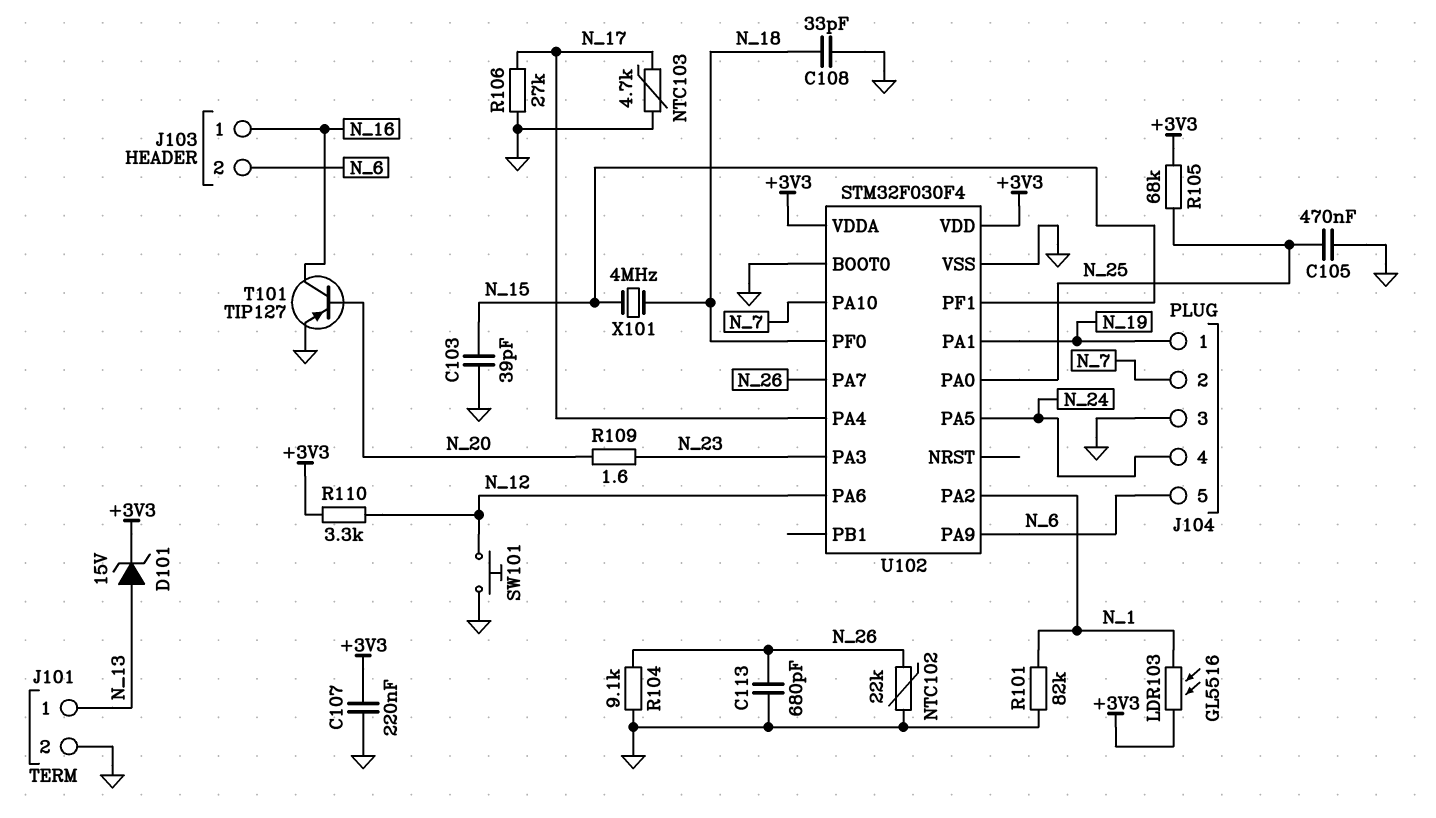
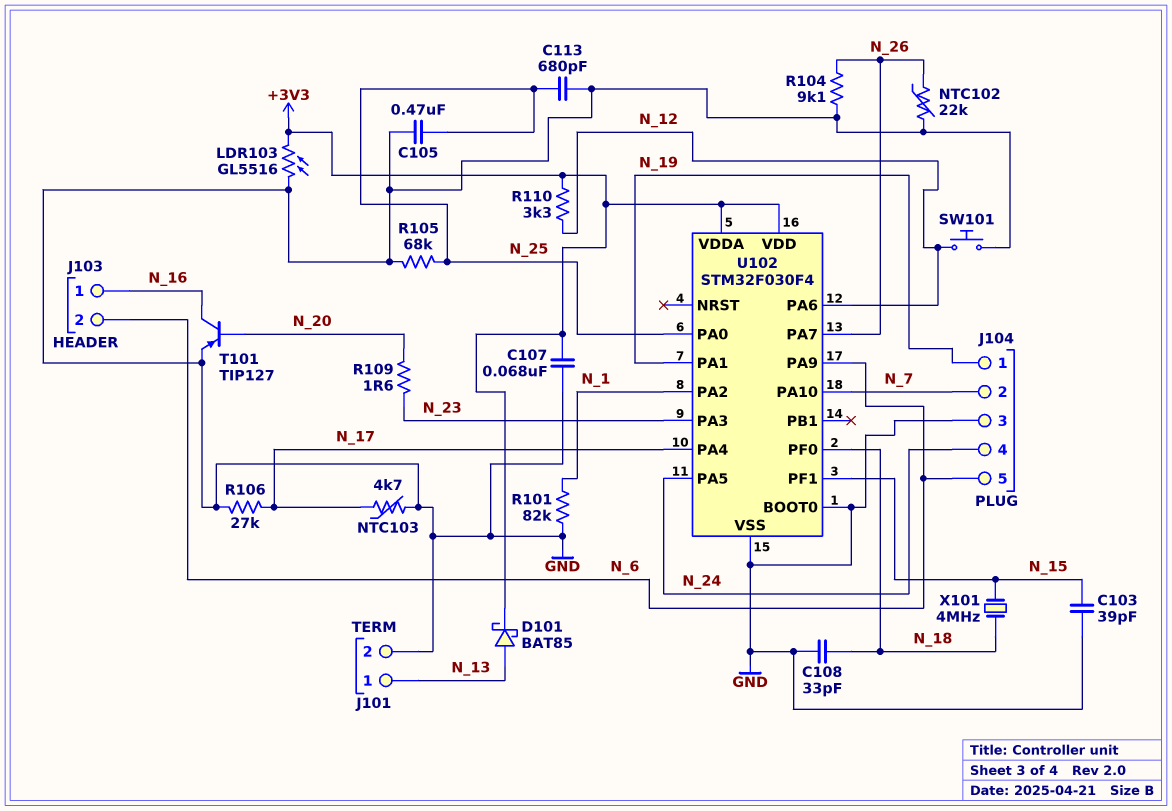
C107: 220nF (+3V3, GND) -> 68nF (+3V3, GND)
C113: 680pF (GND, N_26) -> 680pF (GND, N_25)
D101: zener 15V (A N_13, K +3V3) -> schottky BAT85 (A N_13, K +3V3)
LDR103: GL5516 (+3V3, N_1) -> GL5516 (+3V3, GND)
R105: 68k (+3V3, N_25) -> 68k (GND, N_25)

